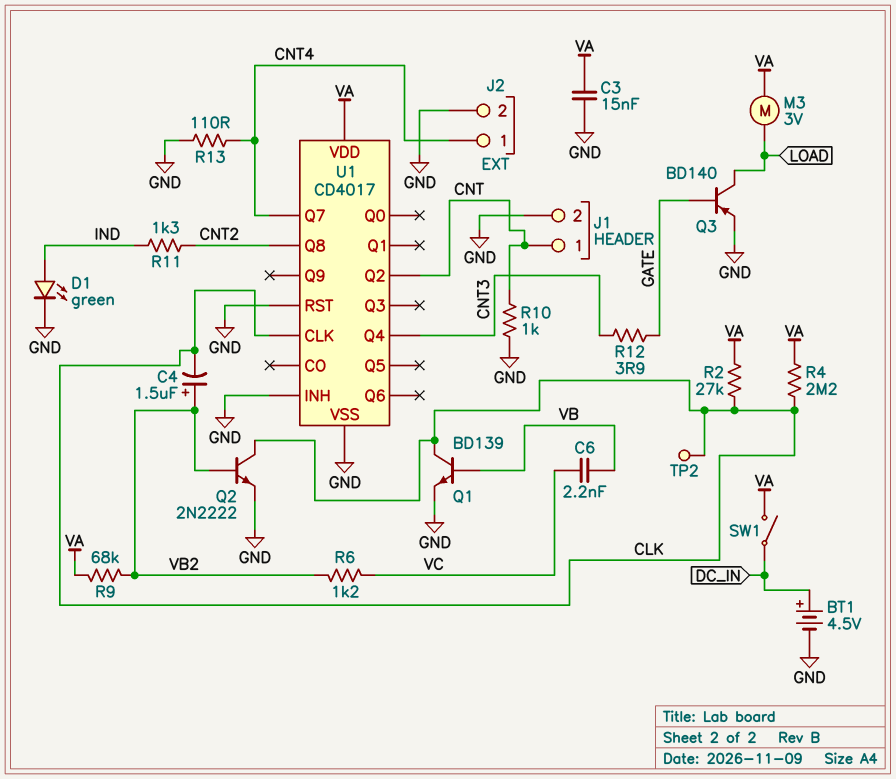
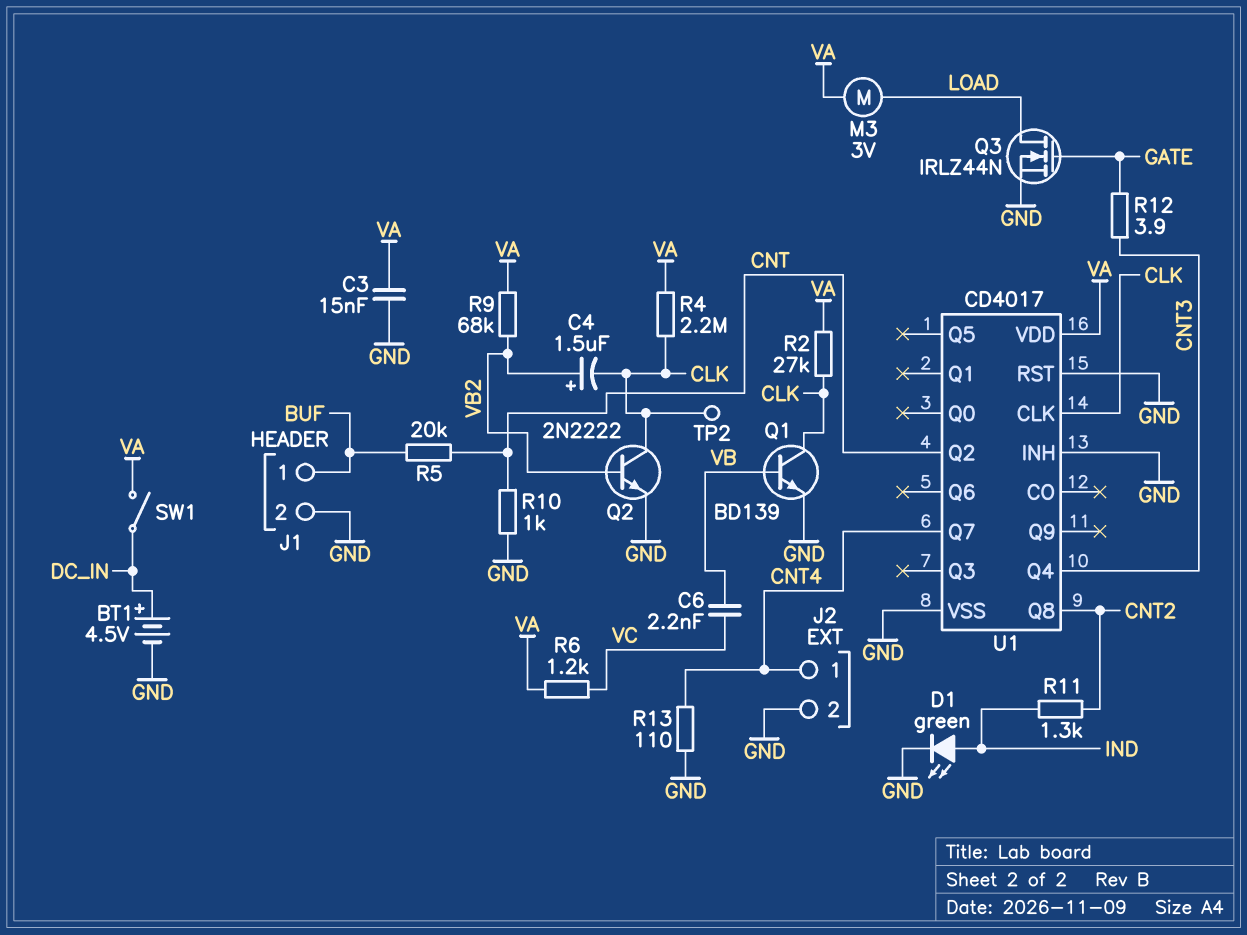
J1 pin 1: CNT -> BUF
Q3: PNP BD140 (B GATE, C LOAD, E GND) -> NMOS IRLZ44N (G GATE, D LOAD, S GND)
R5: none -> 20k (BUF, CNT)
R6: 1.2k (VB2, VC) -> 1.2k (VA, VC)

